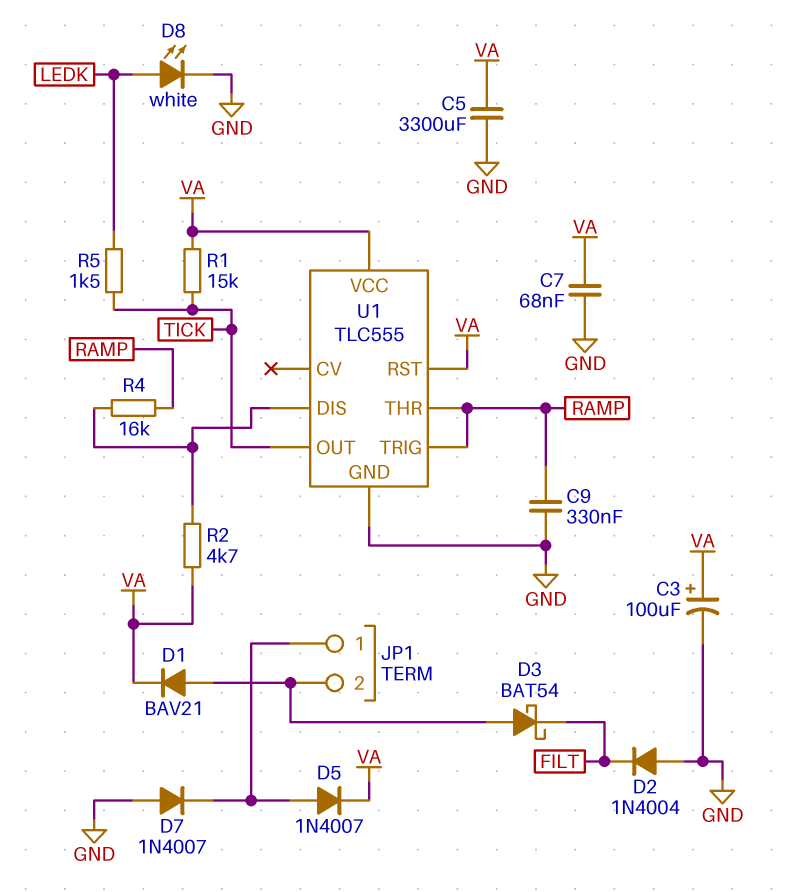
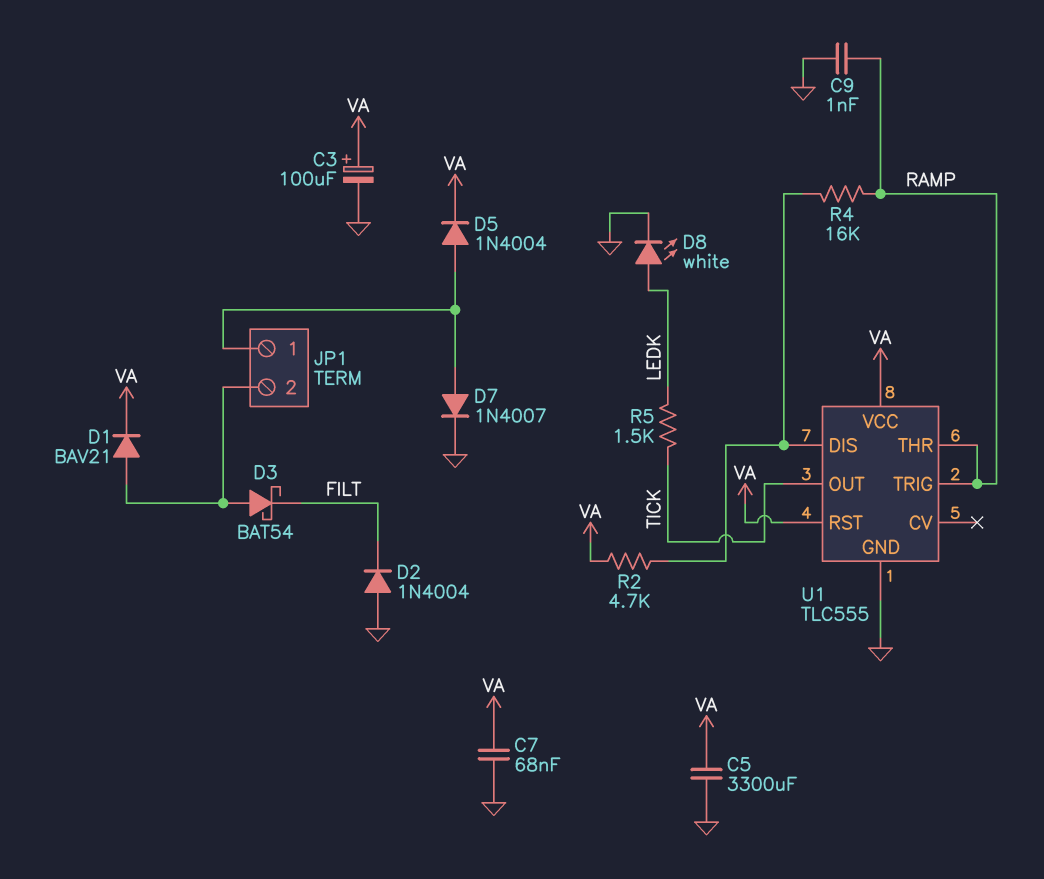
C9: 330nF (GND, RAMP) -> 1nF (GND, RAMP)
D5: diode 1N4007 (A JP1/1, K VA) -> diode 1N4004 (A JP1/1, K VA)
D7: diode 1N4007 (A GND, K JP1/1) -> diode 1N4007 (A JP1/1, K GND)
R1: 15k (TICK, VA) -> none

